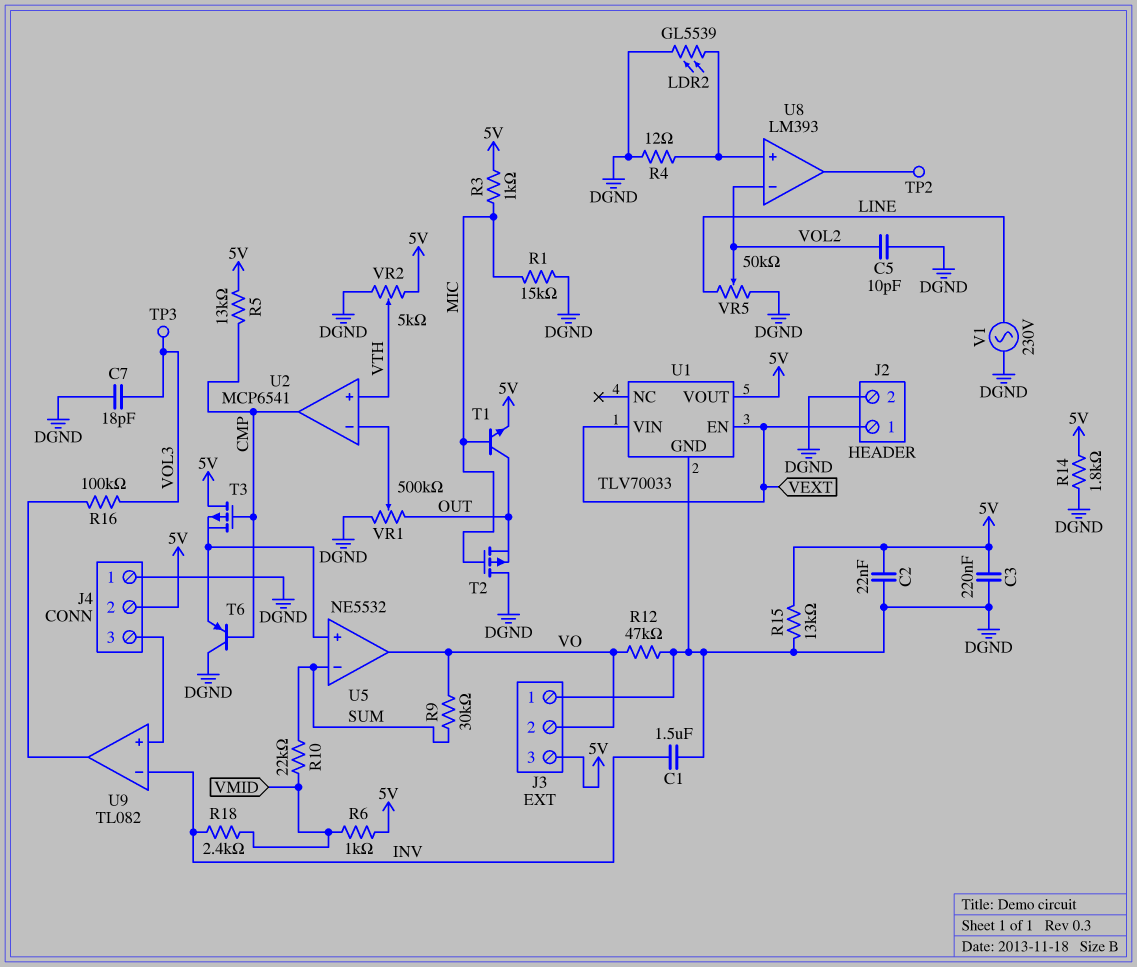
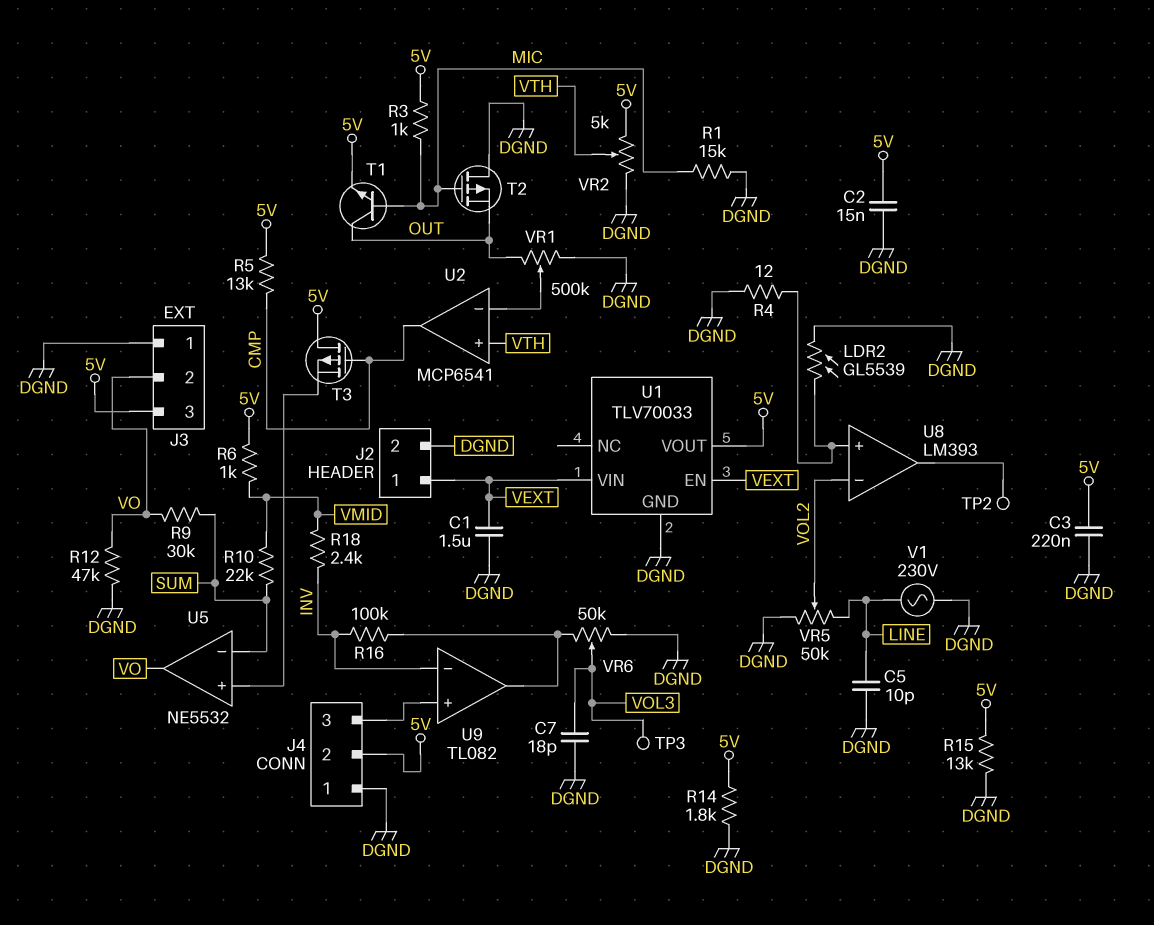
C1: 1.5uF (DGND, INV) -> 1.5uF (DGND, VEXT)
C2: 22nF (5V, DGND) -> 15nF (5V, DGND)
C5: 10pF (DGND, VOL2) -> 10pF (DGND, LINE)
R16: 100k (U9/out, VOL3) -> 100k (INV, U9/out)
T6: PNP (B CMP, C DGND, E U5/in+) -> none
VR6: none -> 50k (DGND, U9/out, wiper VOL3)

